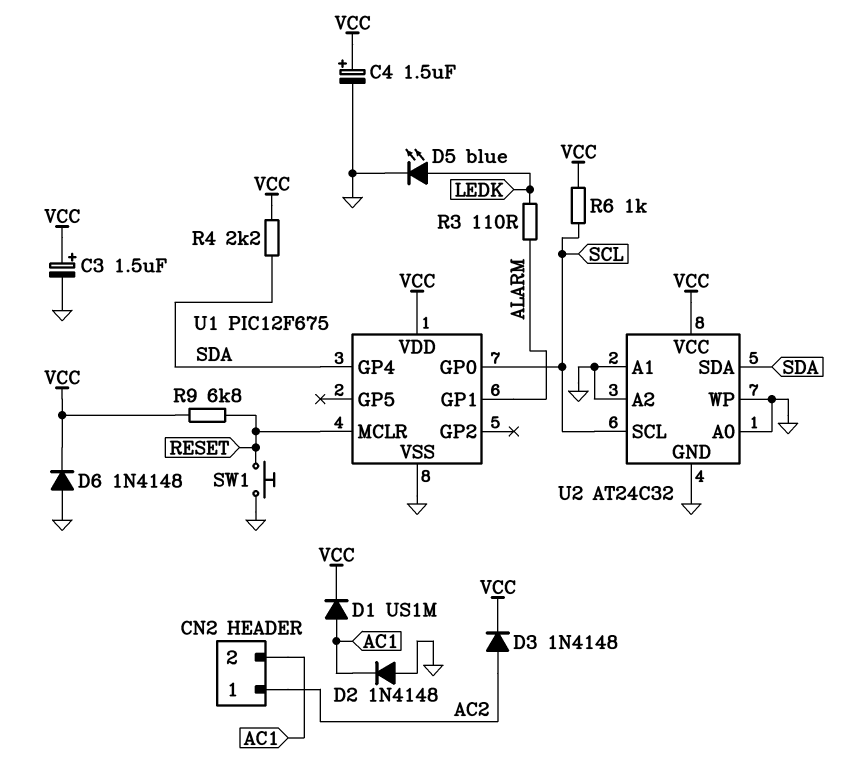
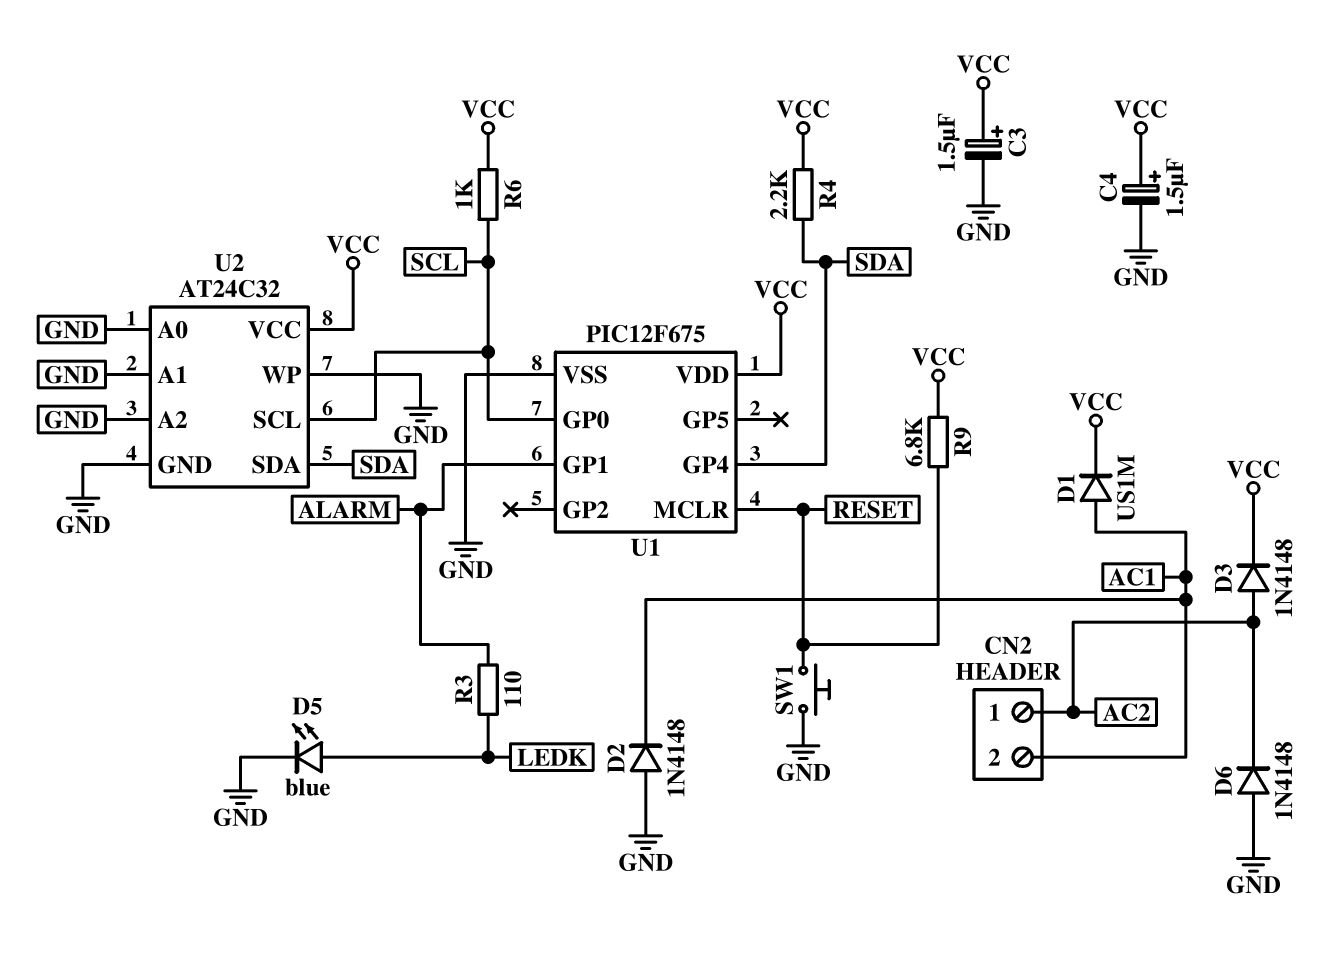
D6: diode 1N4148 (A GND, K VCC) -> diode 1N4148 (A GND, K AC2)

